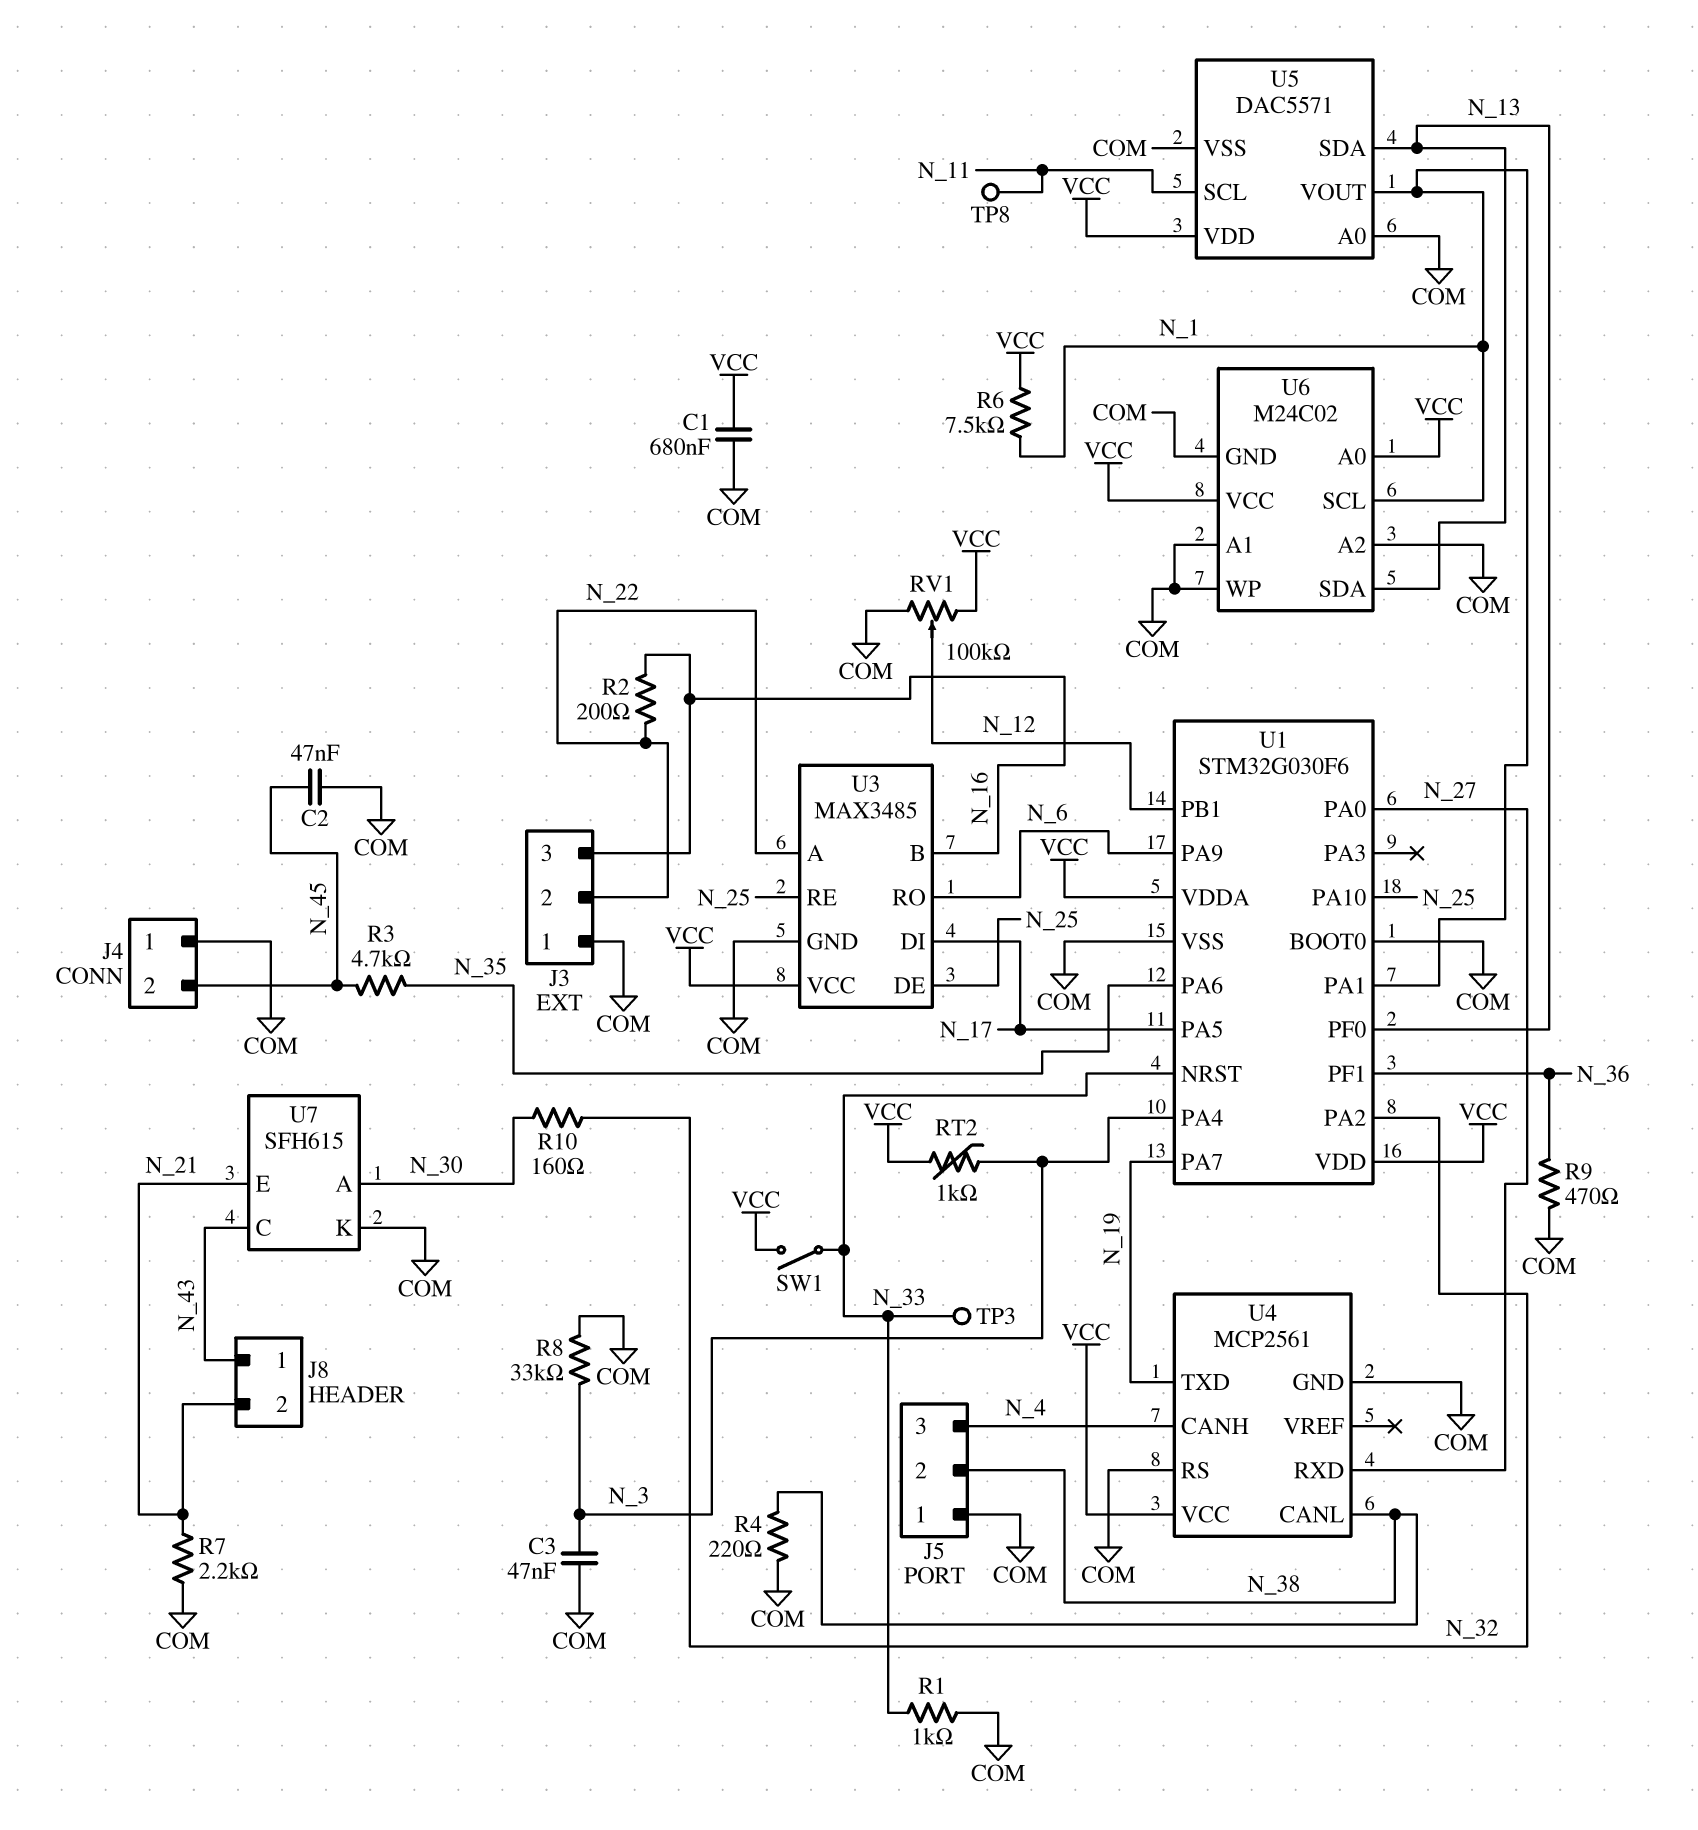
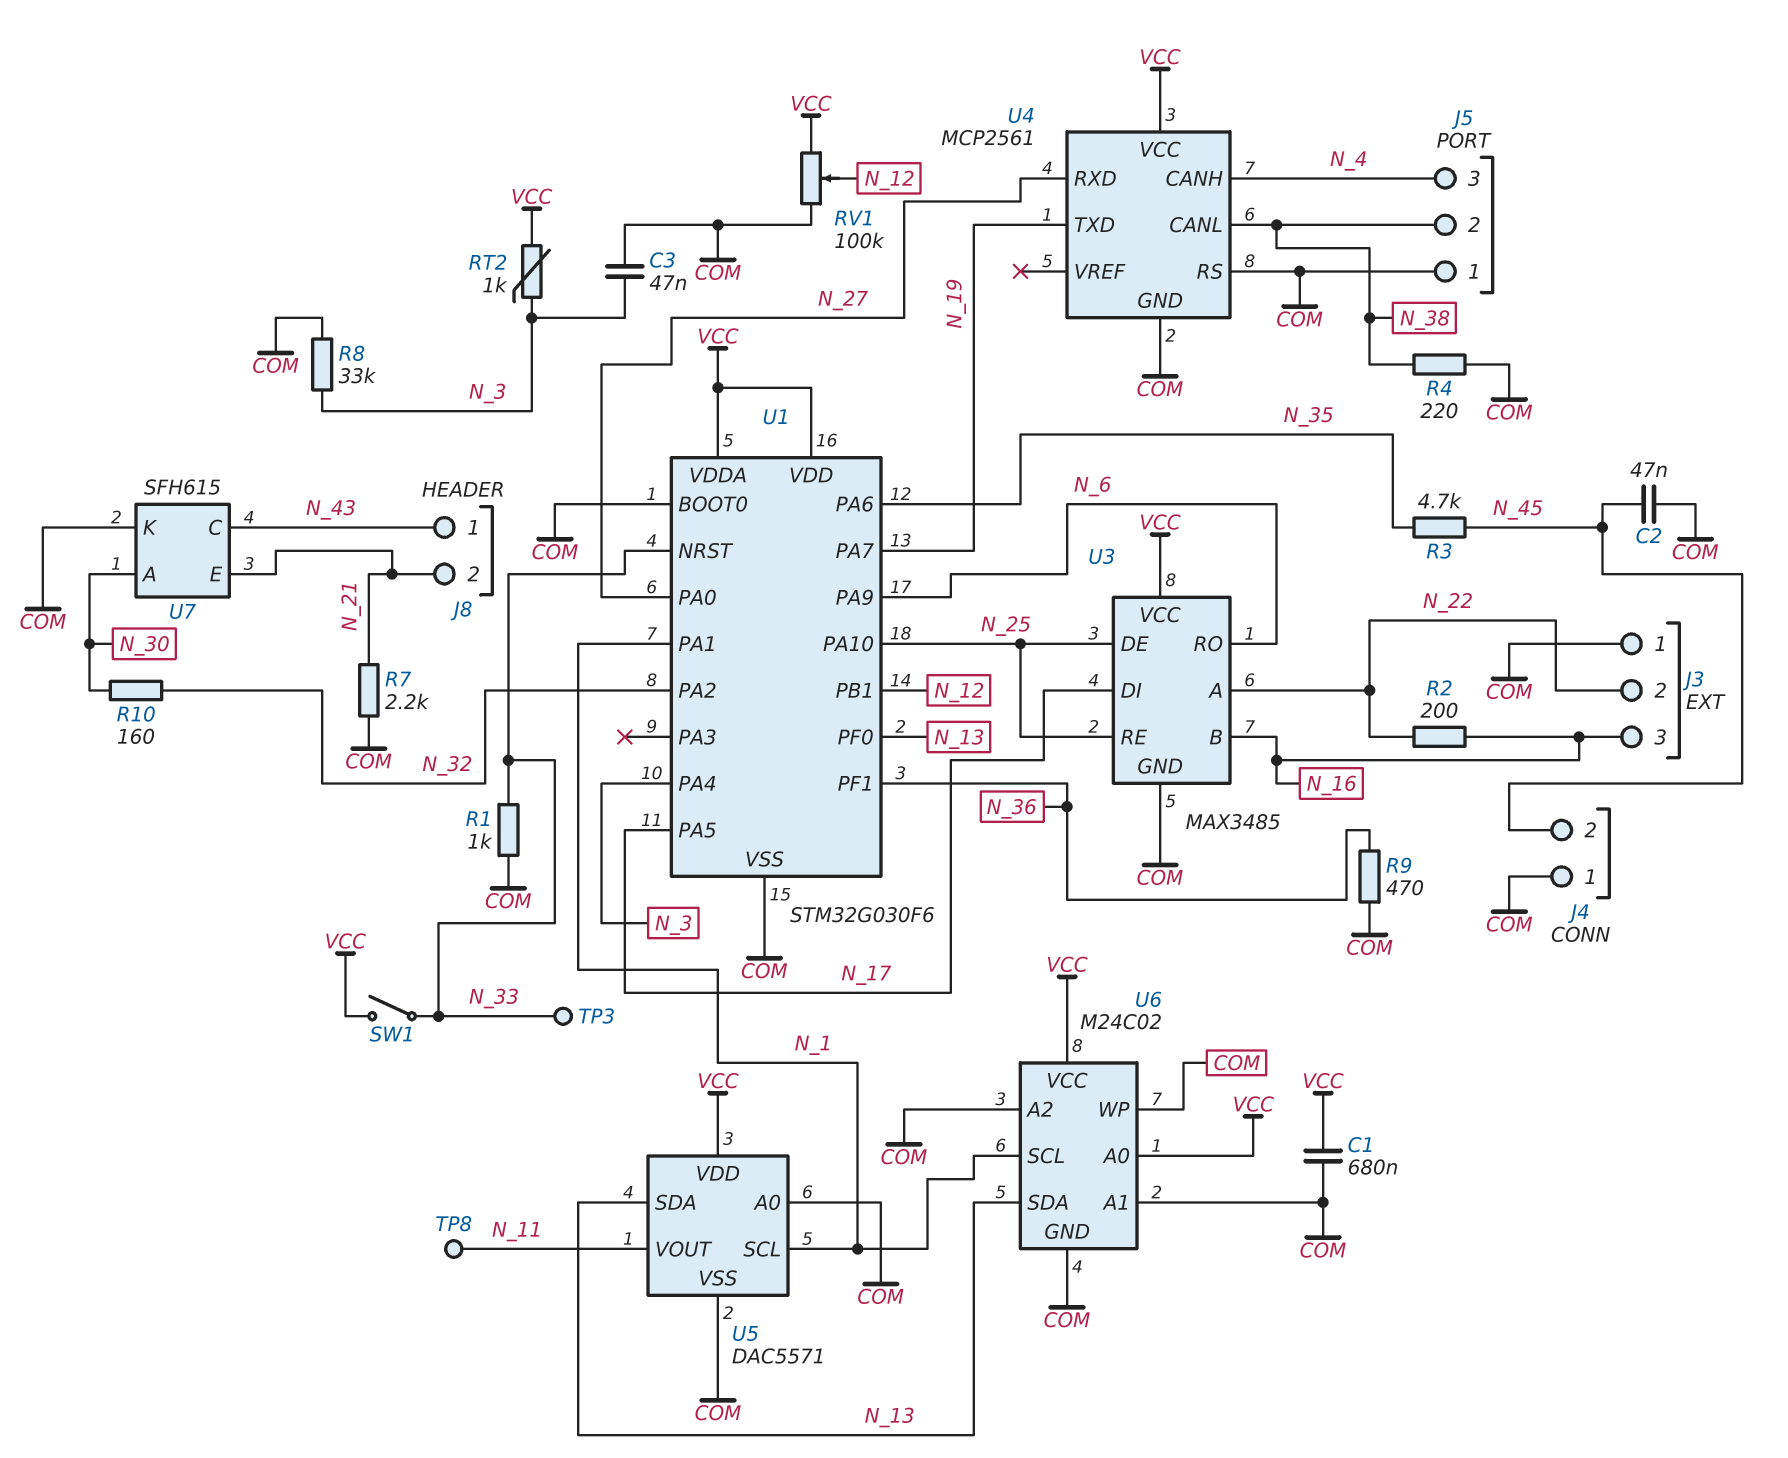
R6: 7.5k (N_1, VCC) -> none
U5 pin SCL: N_11 -> N_1
U5 pin VOUT: N_1 -> N_11

